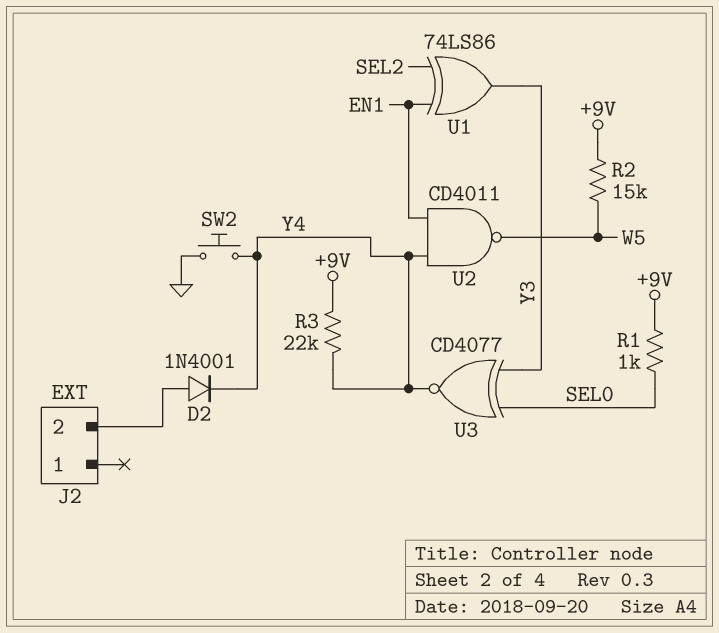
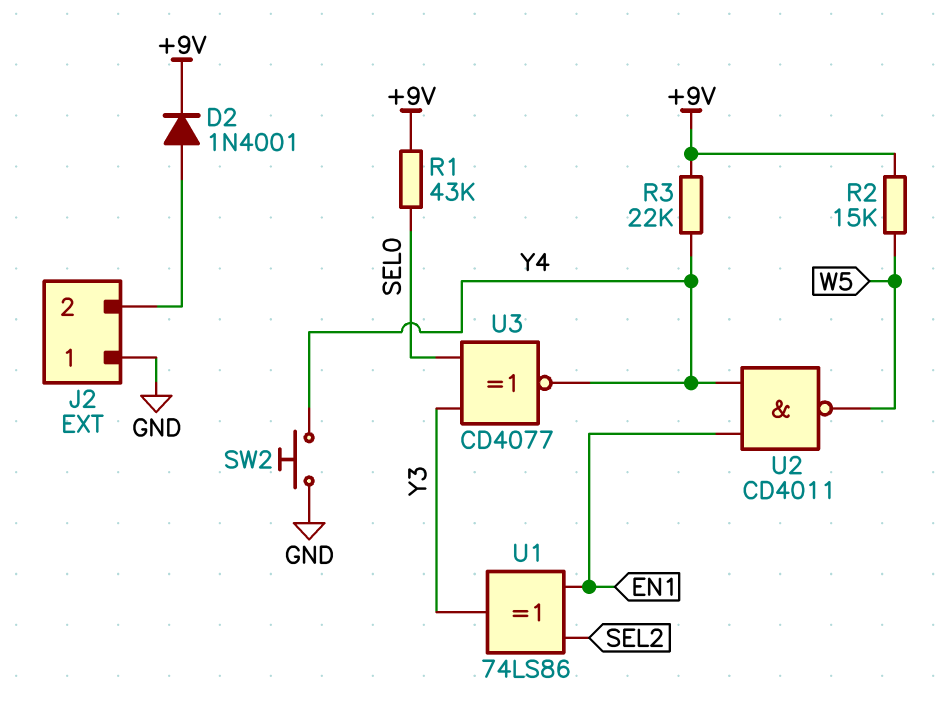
D2: diode 1N4001 (A J2/2, K Y4) -> diode 1N4001 (A J2/2, K +9V)
J2 pin 1: none -> GND
R1: 1k (+9V, SEL0) -> 43k (+9V, SEL0)

